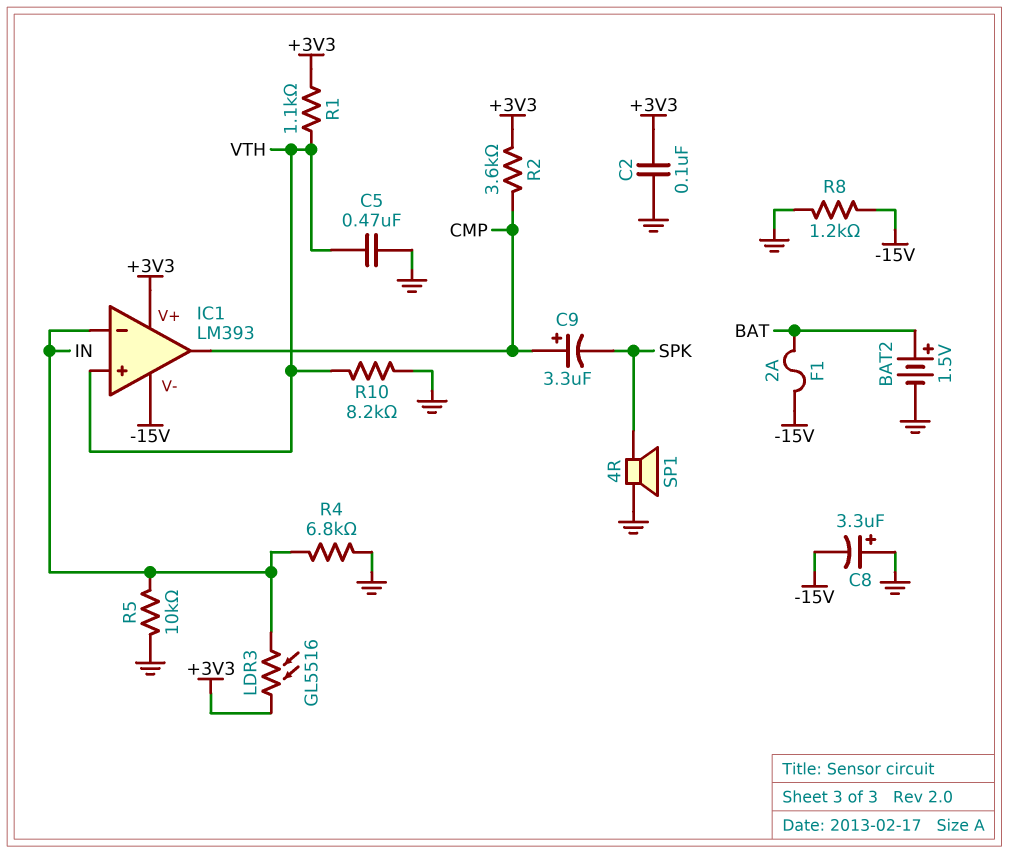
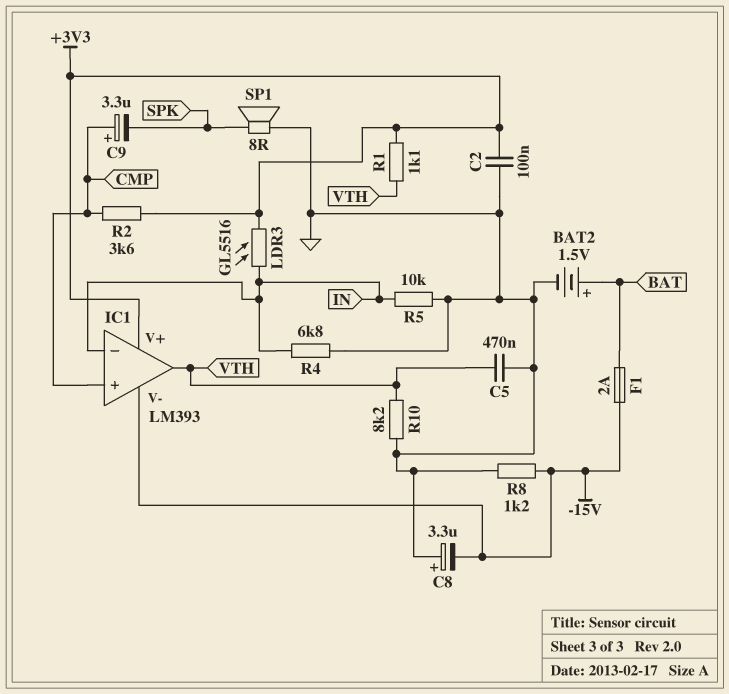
IC1 pin in+: VTH -> CMP
IC1 pin out: CMP -> VTH
SP1: speaker 4R (GND, SPK) -> speaker 8R (GND, SPK)

